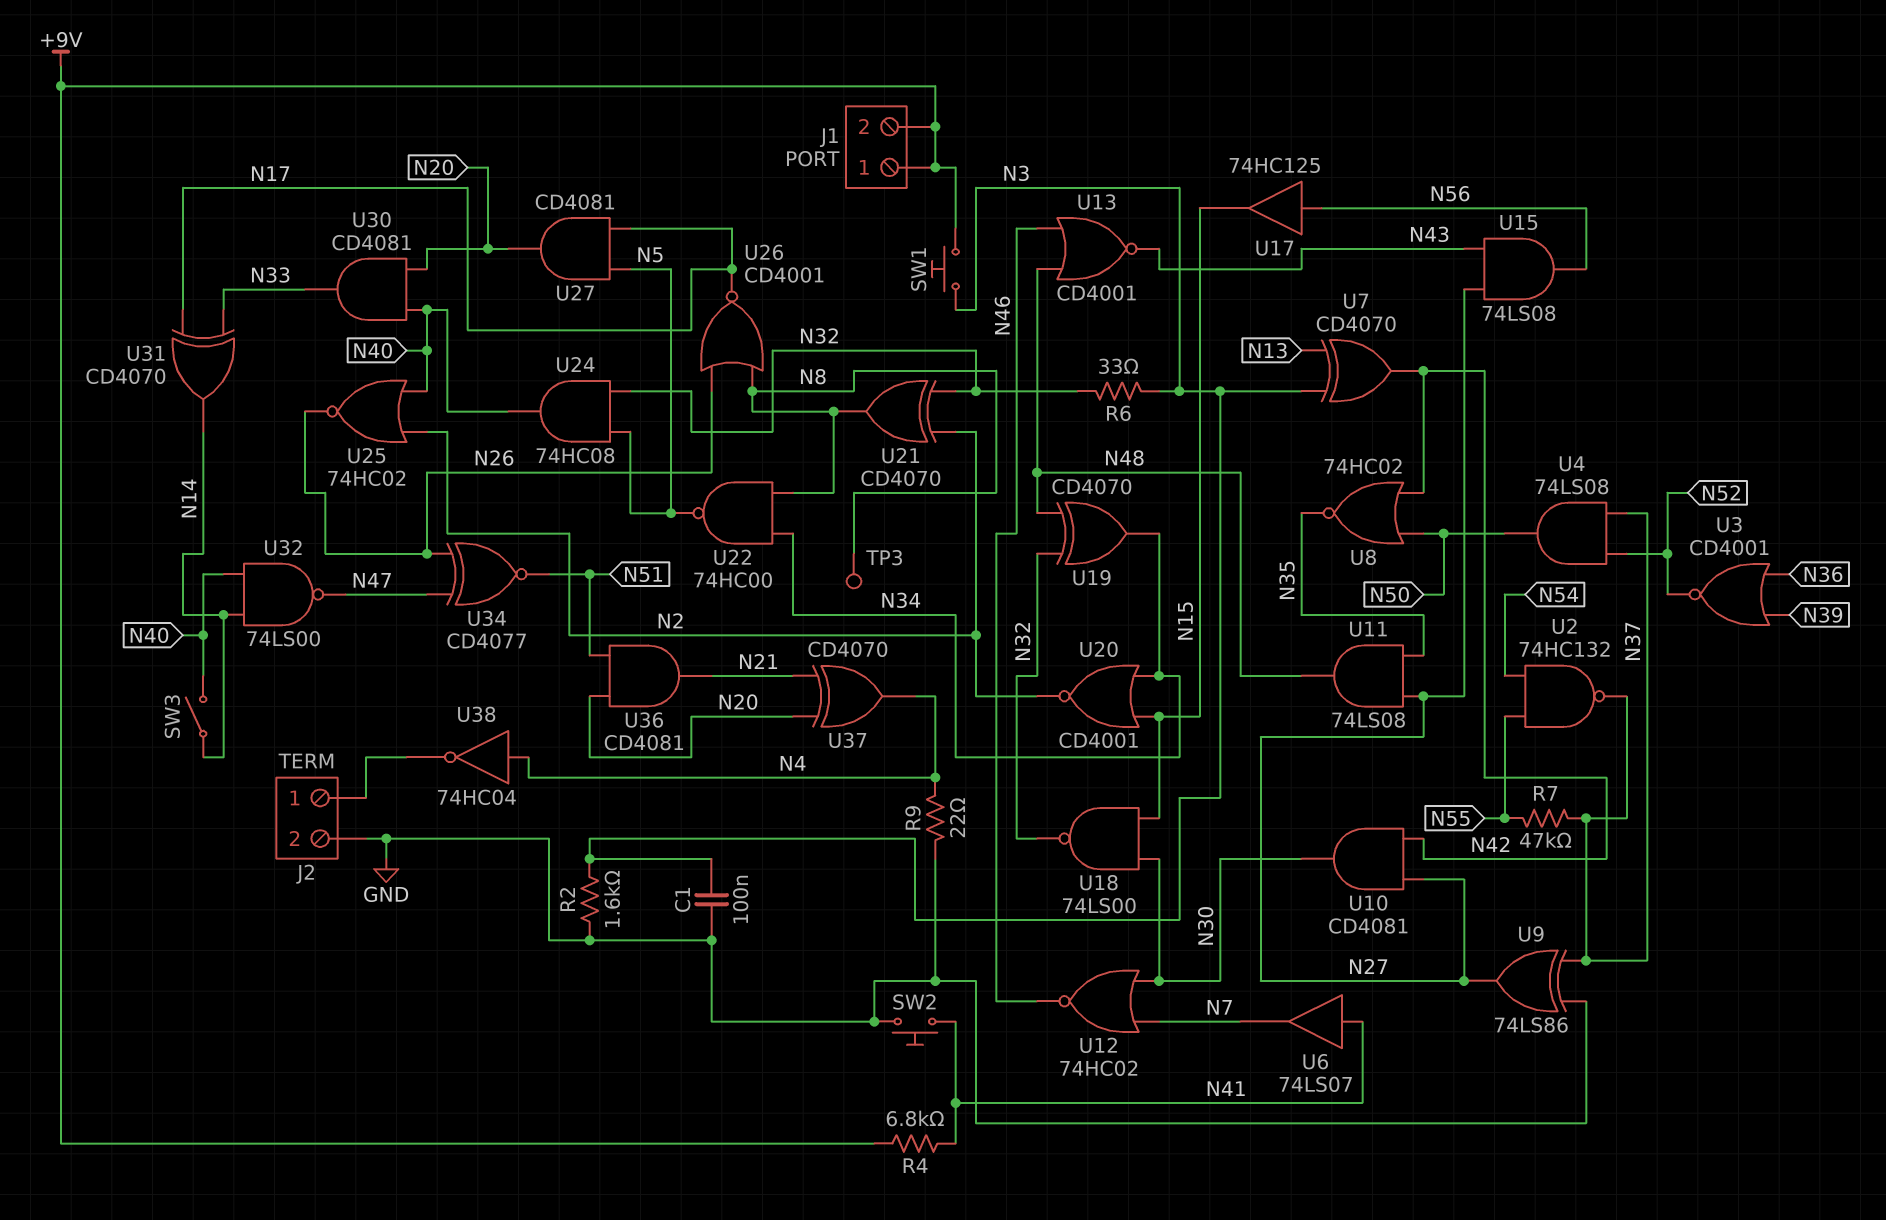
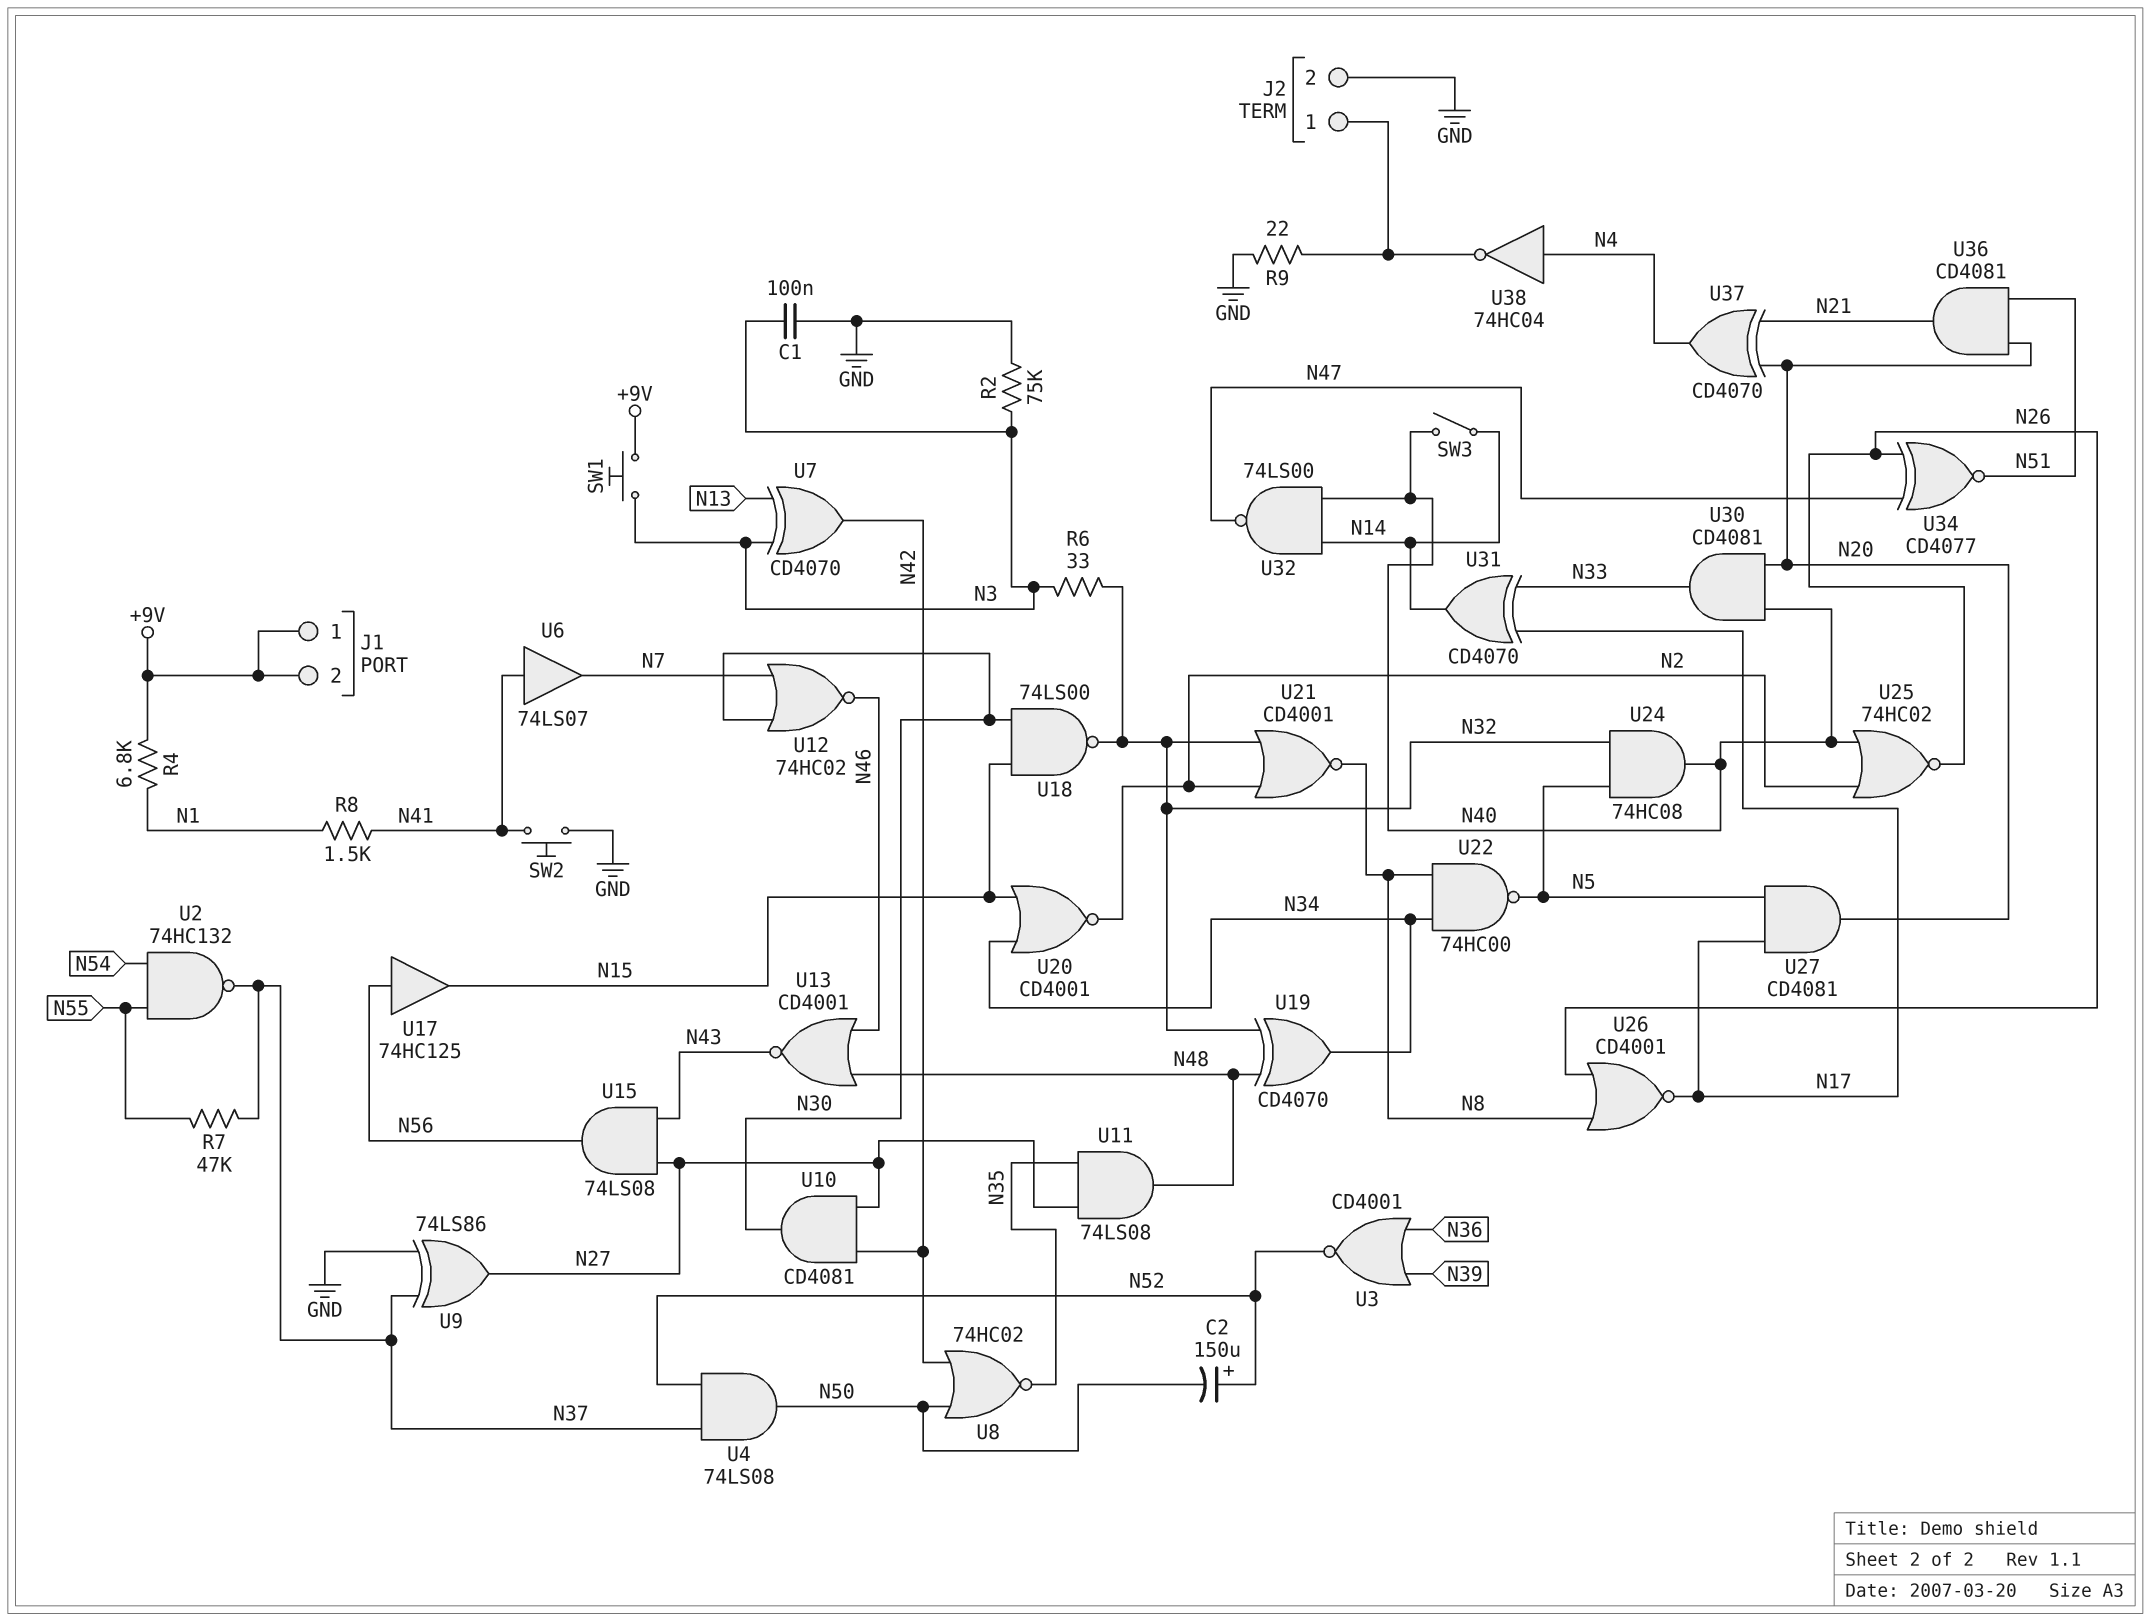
C2: none -> 150uF (plus N52, minus N50)
R2: 1.6k (GND, N3) -> 75k (GND, N3)
R4: 6.8k (+9V, N41) -> 6.8k (+9V, N1)
R8: none -> 1.5k (N1, N41)
R9: 22 (GND, N4) -> 22 (GND, J2/1)
TP3: test point (N8) -> none
U21: XOR CD4070 (in N2, in N32, out N8) -> NOR CD4001 (in N2, in N32, out N8)

